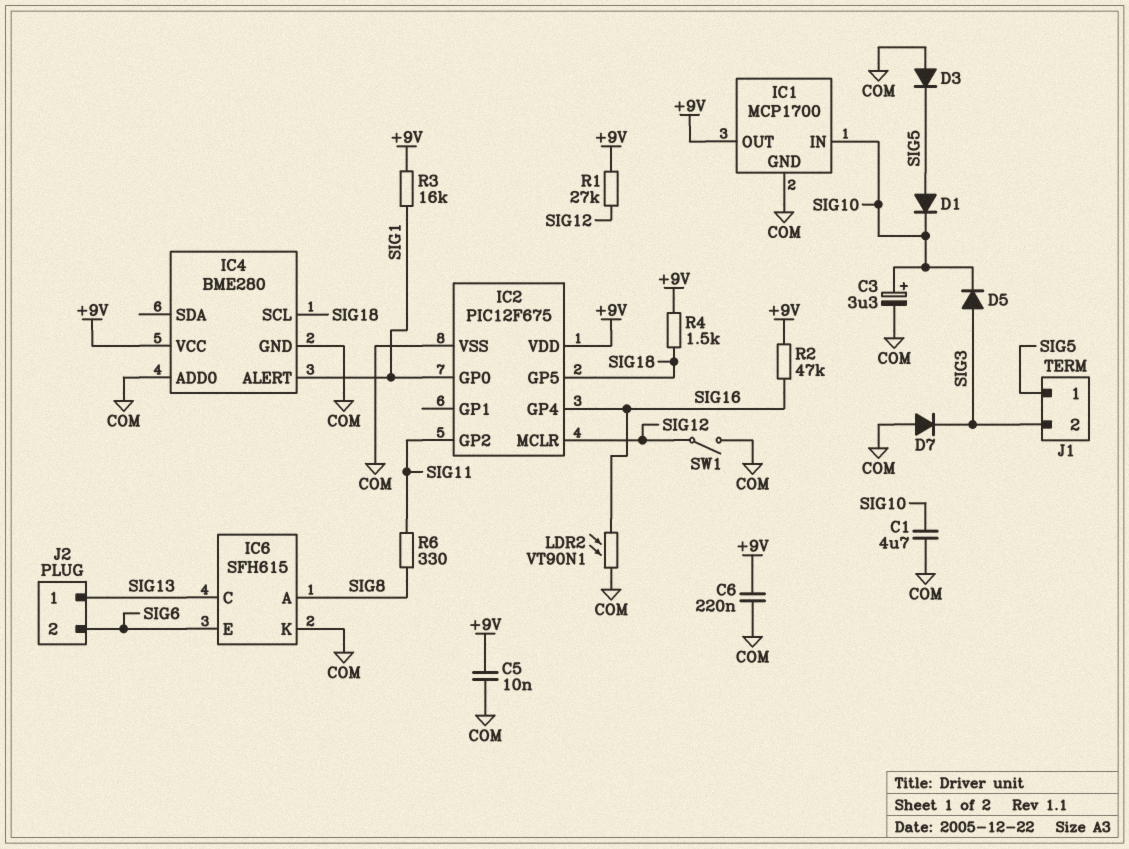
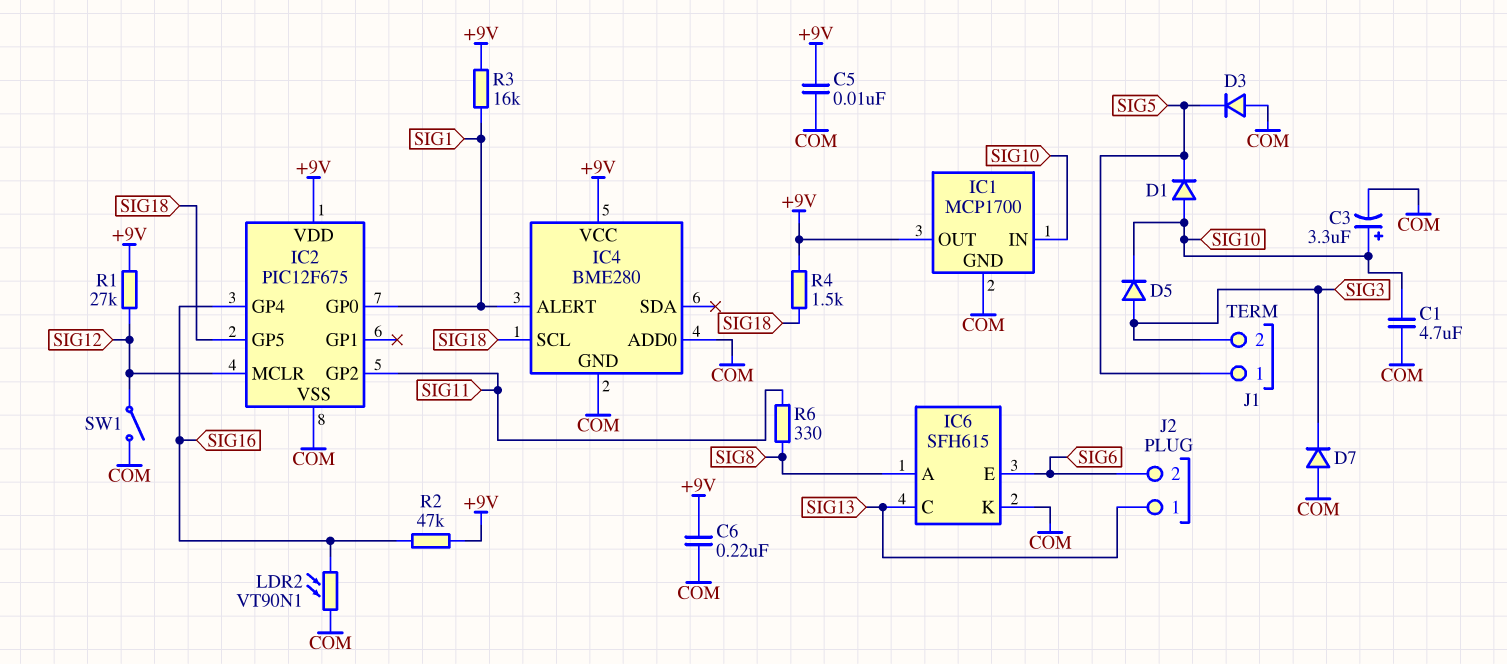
D1: diode (A SIG5, K SIG10) -> diode (A SIG10, K SIG5)

